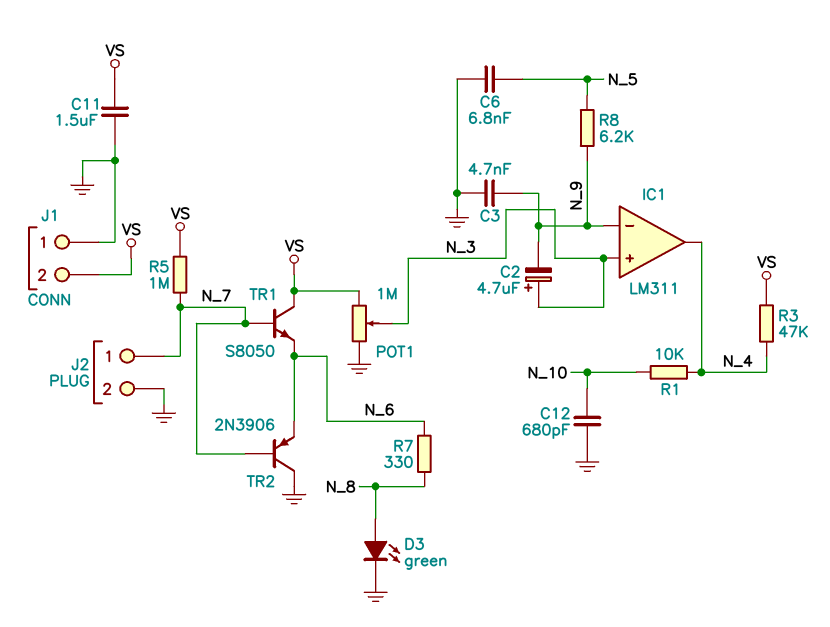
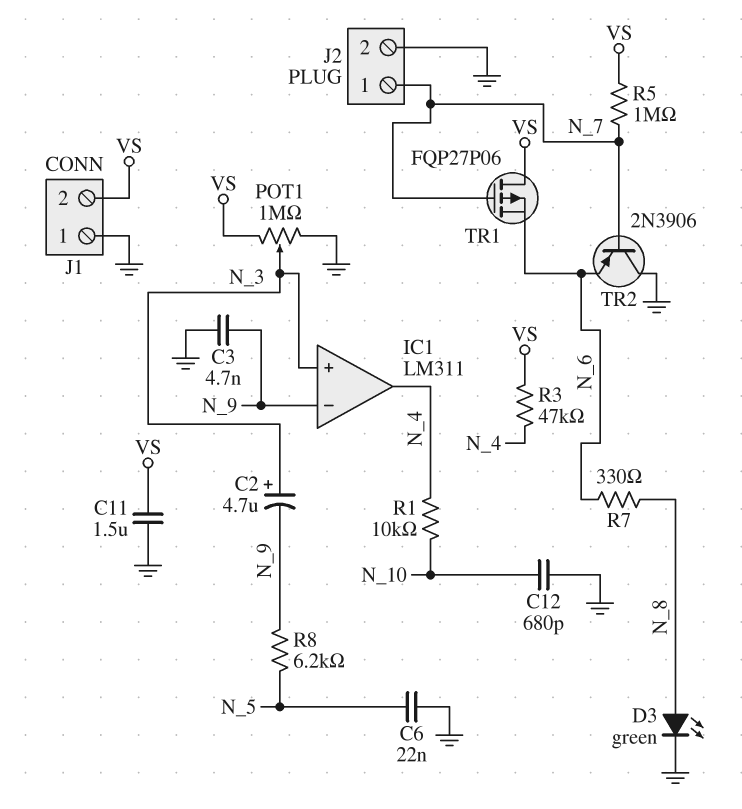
C6: 6.8nF (GND, N_5) -> 22nF (GND, N_5)
TR1: NPN S8050 (B N_7, C VS, E N_6) -> PMOS FQP27P06 (G N_7, D VS, S N_6)

